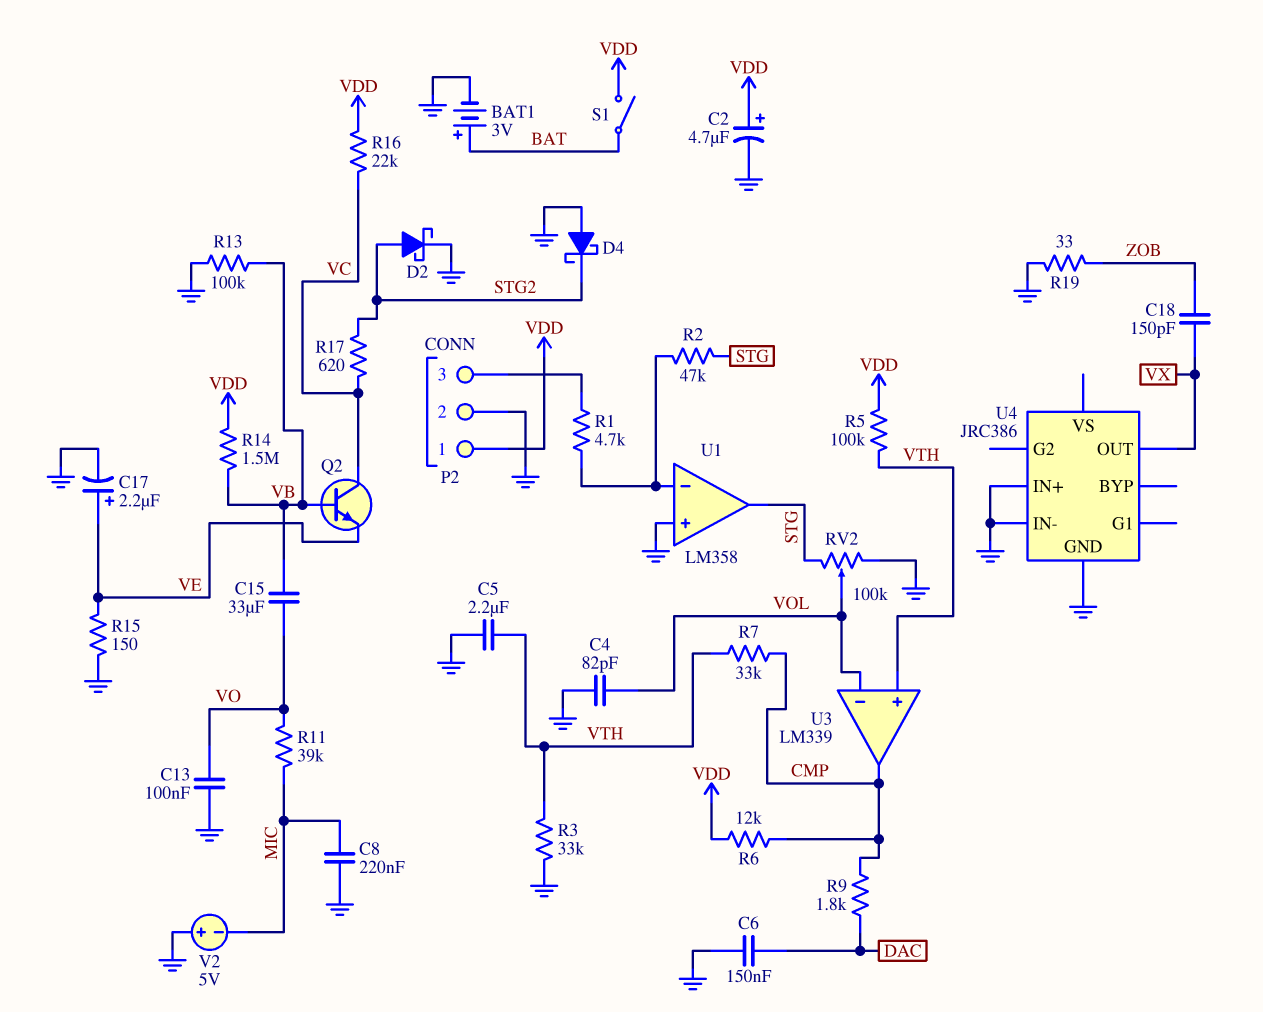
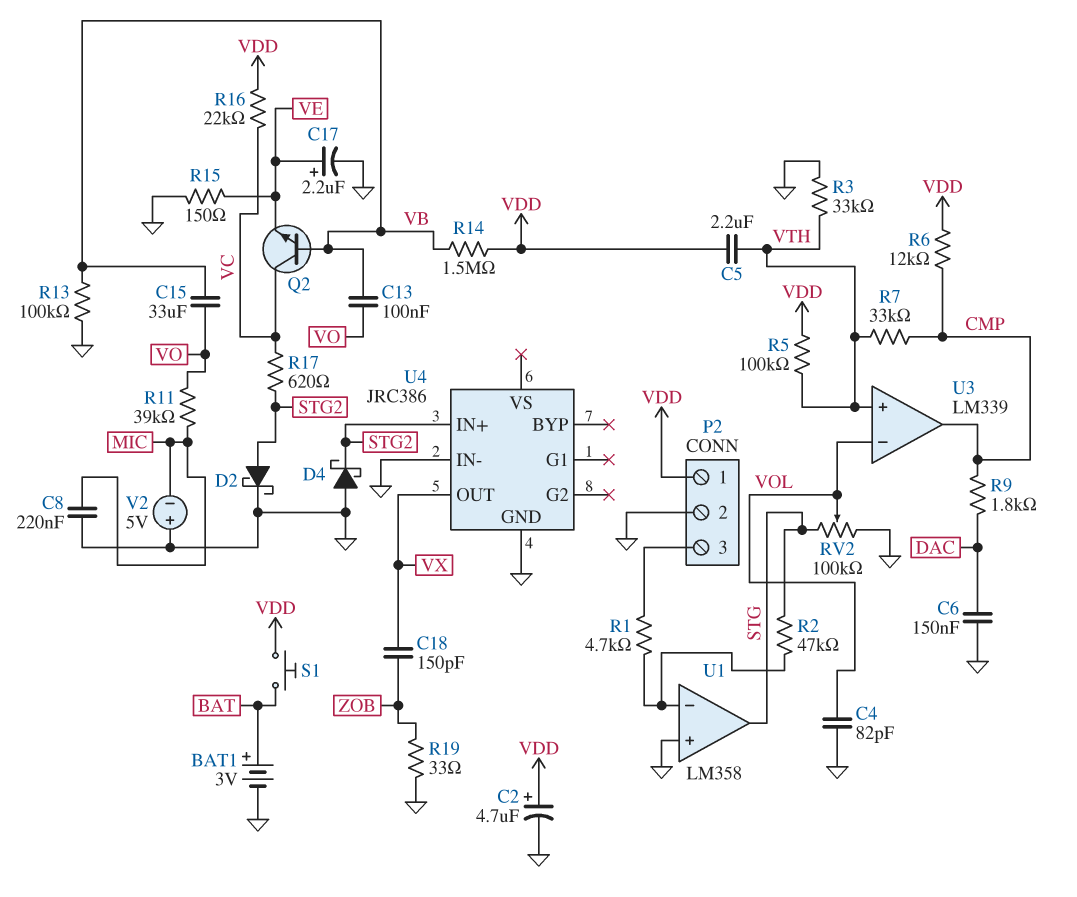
C5: 2.2uF (GND, VTH) -> 2.2uF (VDD, VTH)
C13: 100nF (GND, VO) -> 100nF (VB, VO)
S1: switch (BAT, VDD) -> button (BAT, VDD)
U4 pin IN+: GND -> STG2

